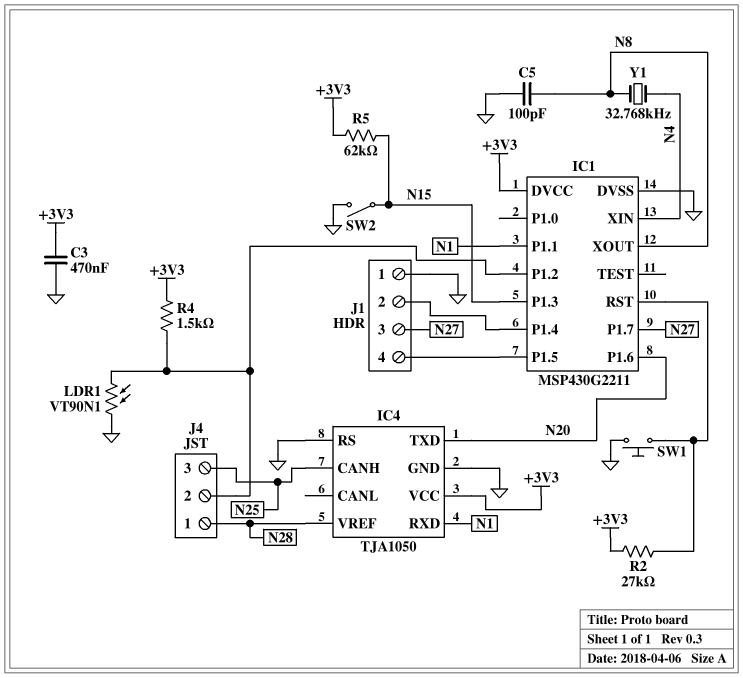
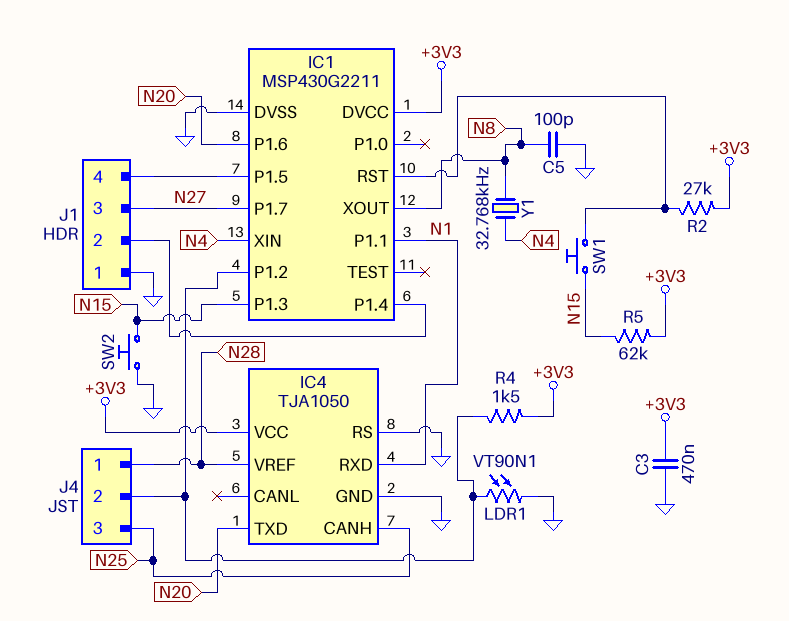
SW1: button (GND, IC1/RST) -> button (IC1/RST, N15)
SW2: switch (GND, N15) -> button (GND, N15)

